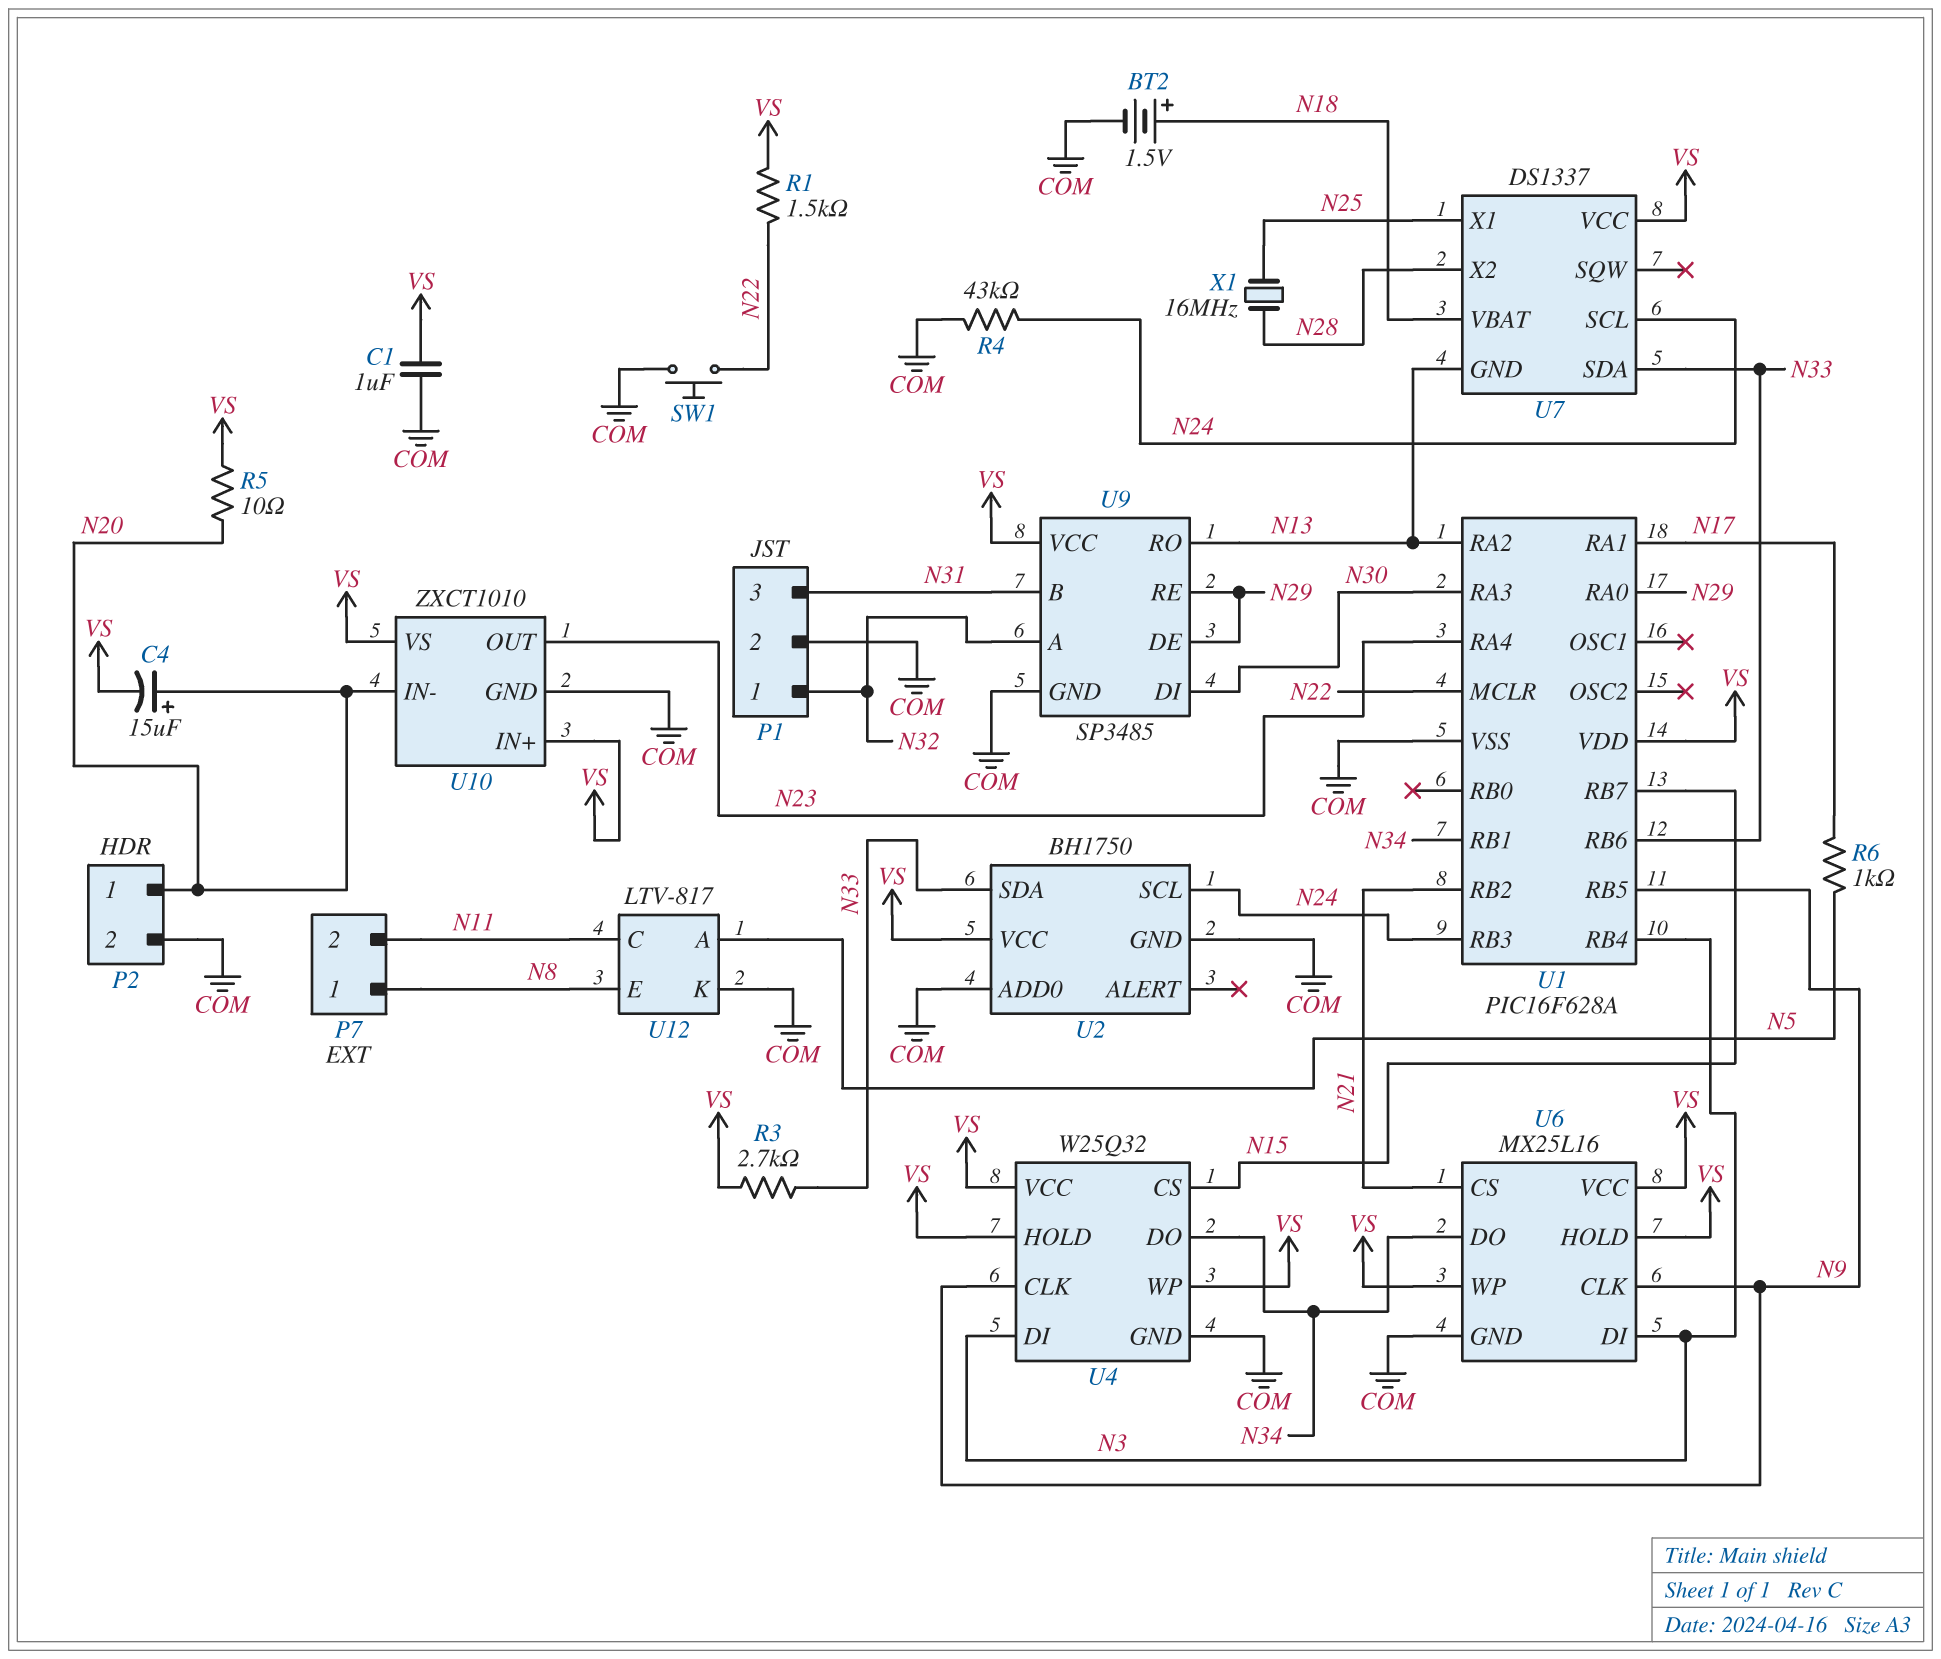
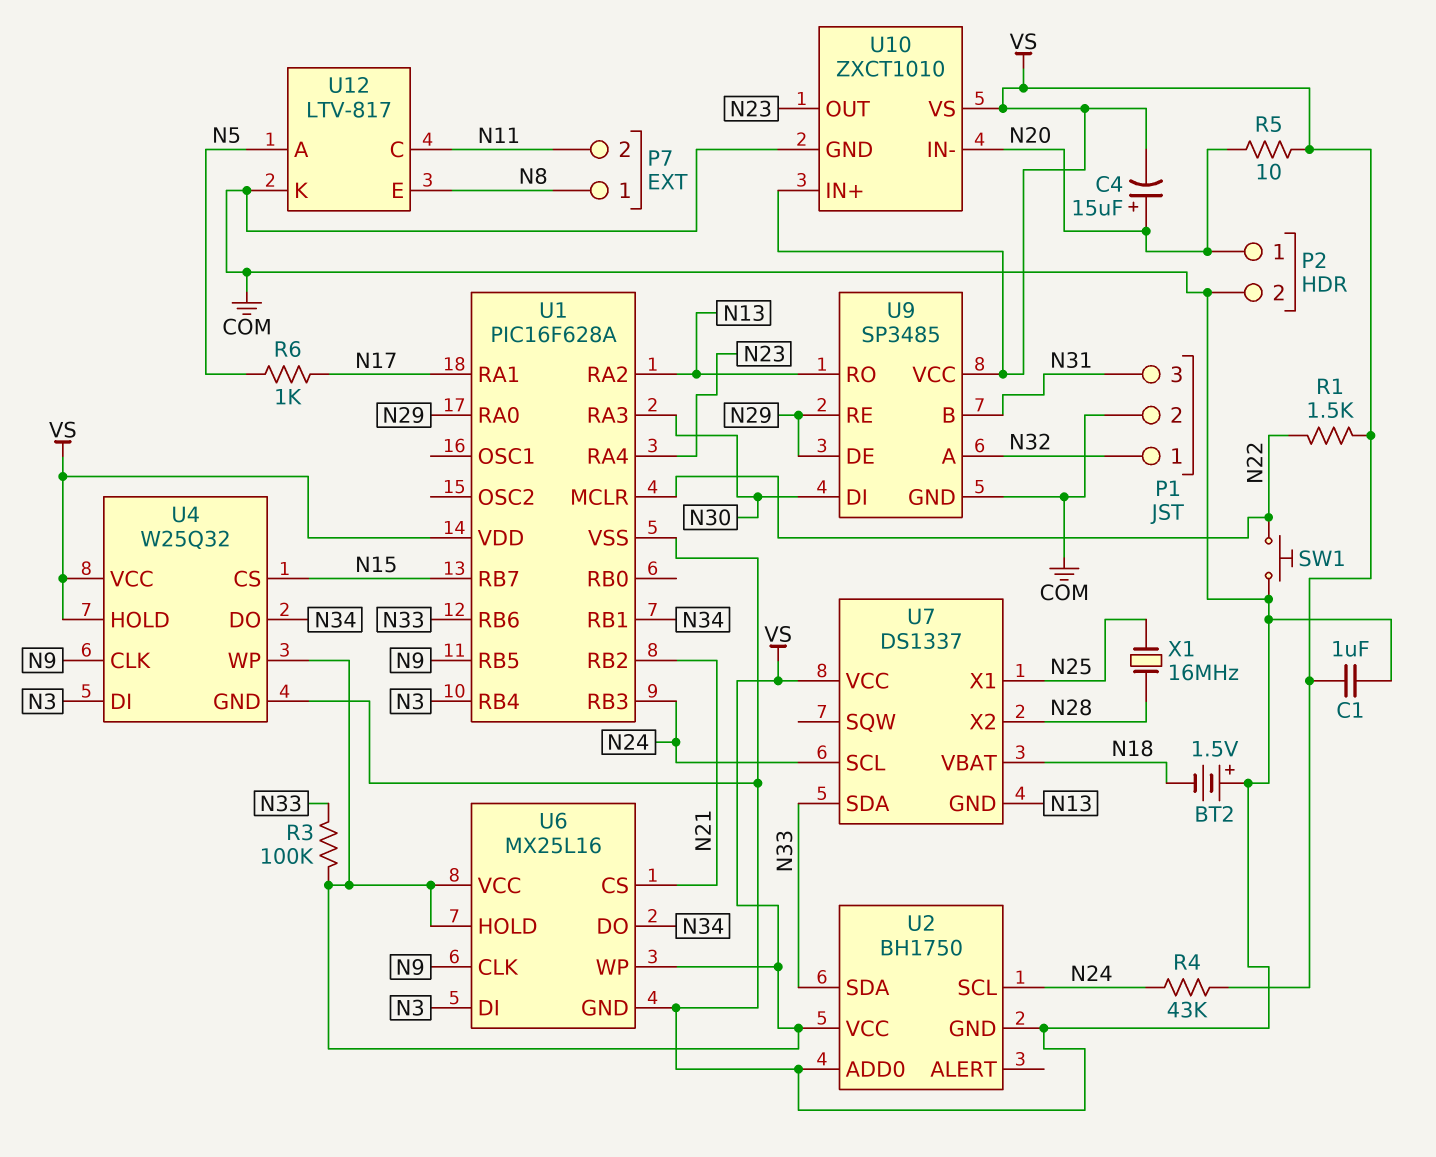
BT2: 1.5V (plus N18, minus COM) -> 1.5V (plus COM, minus N18)
R3: 2.7k (N33, VS) -> 100k (N33, VS)
R4: 43k (COM, N24) -> 43k (N24, VS)

